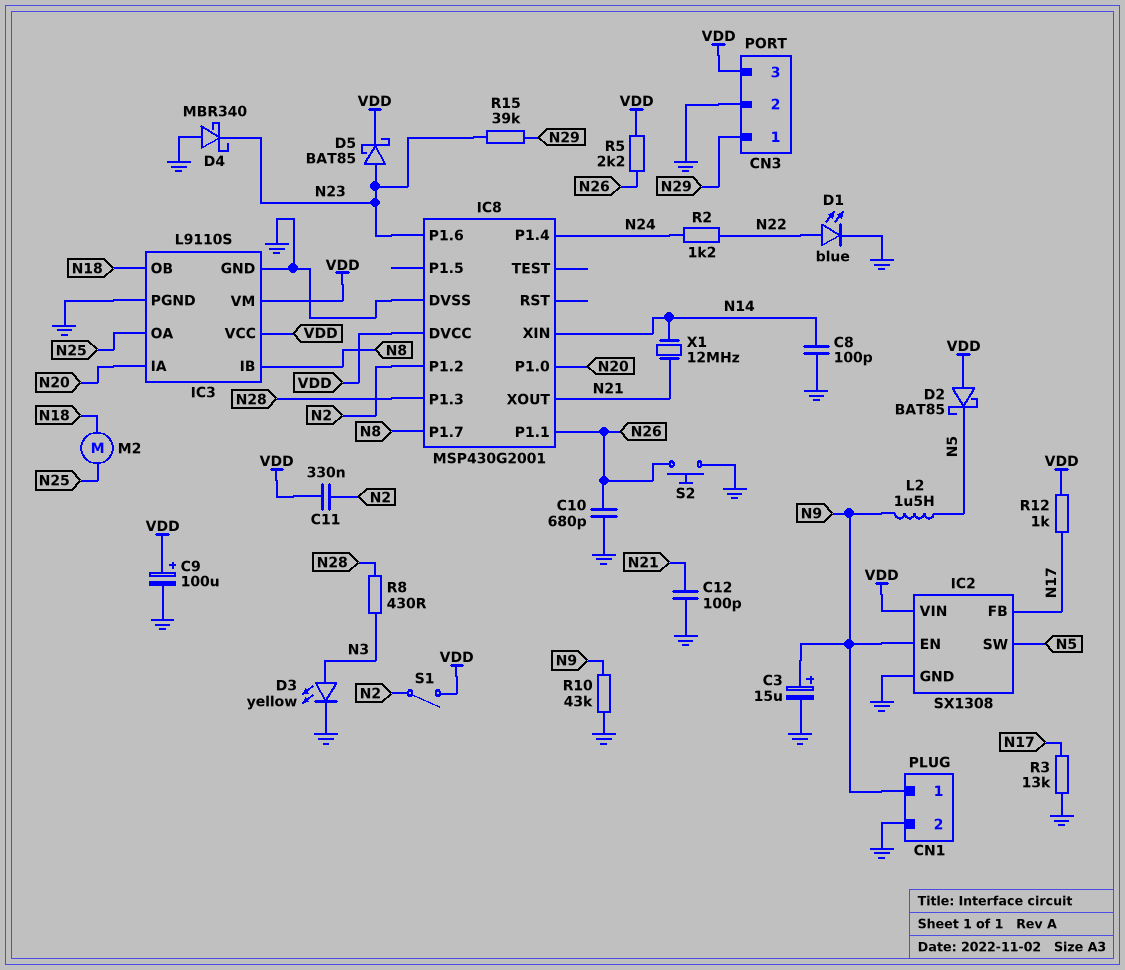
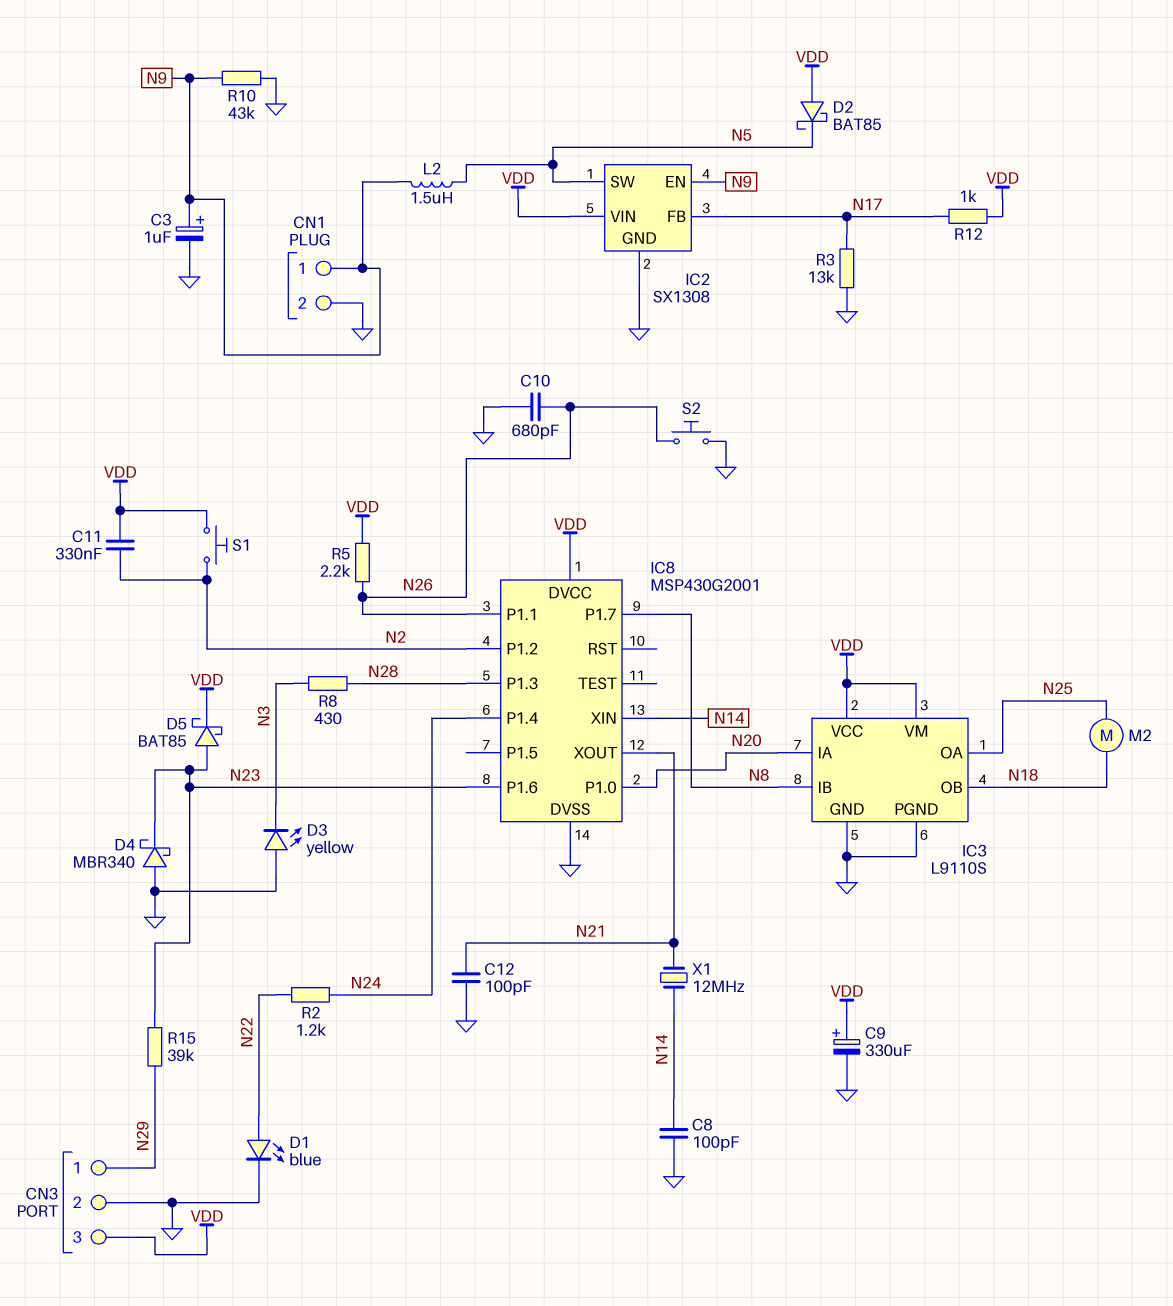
C3: 15uF (plus N9, minus GND) -> 1uF (plus N9, minus GND)
C9: 100uF (plus VDD, minus GND) -> 330uF (plus VDD, minus GND)
D3: LED yellow (A N3, K GND) -> LED yellow (A GND, K N3)
S1: switch (N2, VDD) -> button (N2, VDD)

